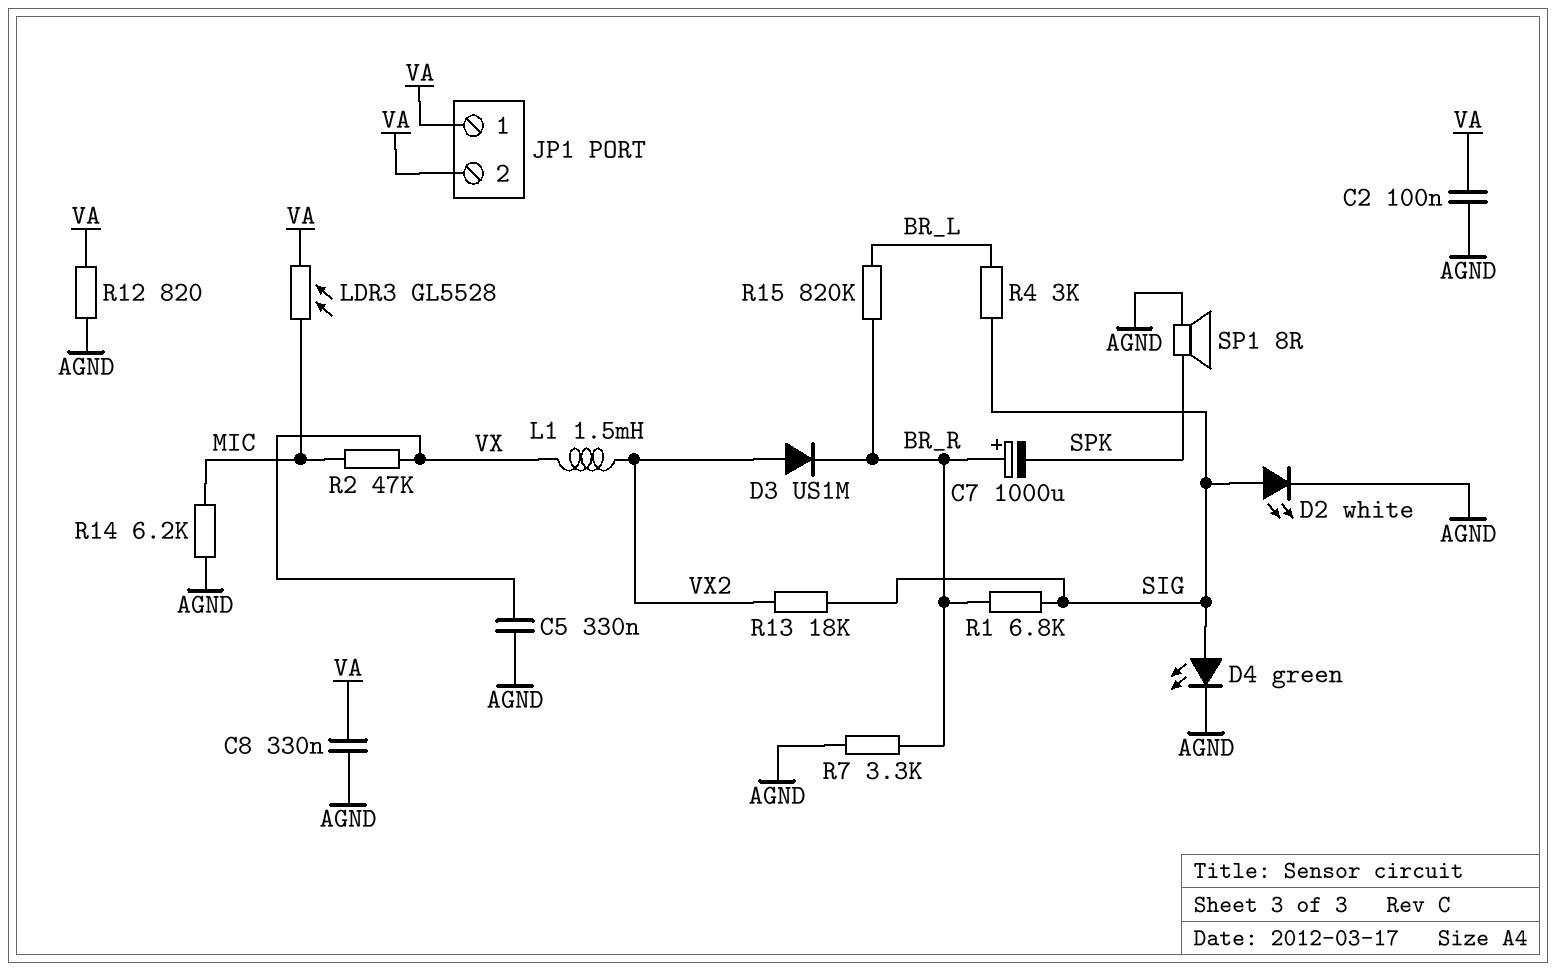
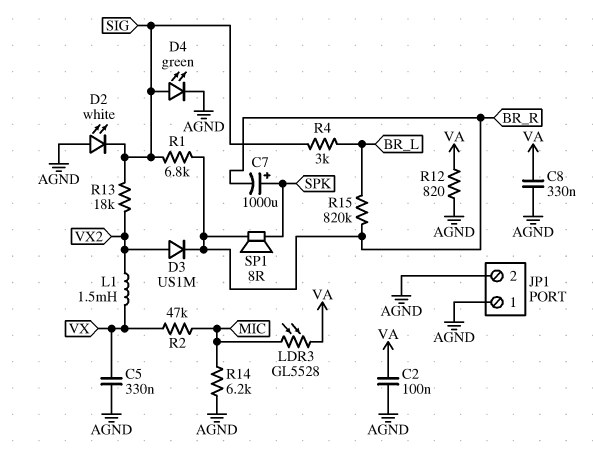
C7: 1000uF (plus BR_R, minus SPK) -> 1000uF (plus SPK, minus BR_R)
D2: LED white (A SIG, K AGND) -> LED white (A AGND, K SIG)
JP1 pin 1: VA -> AGND
JP1 pin 2: VA -> AGND
R7: 3.3k (AGND, BR_R) -> none
SP1: speaker 8R (AGND, SPK) -> speaker 8R (BR_R, SPK)

